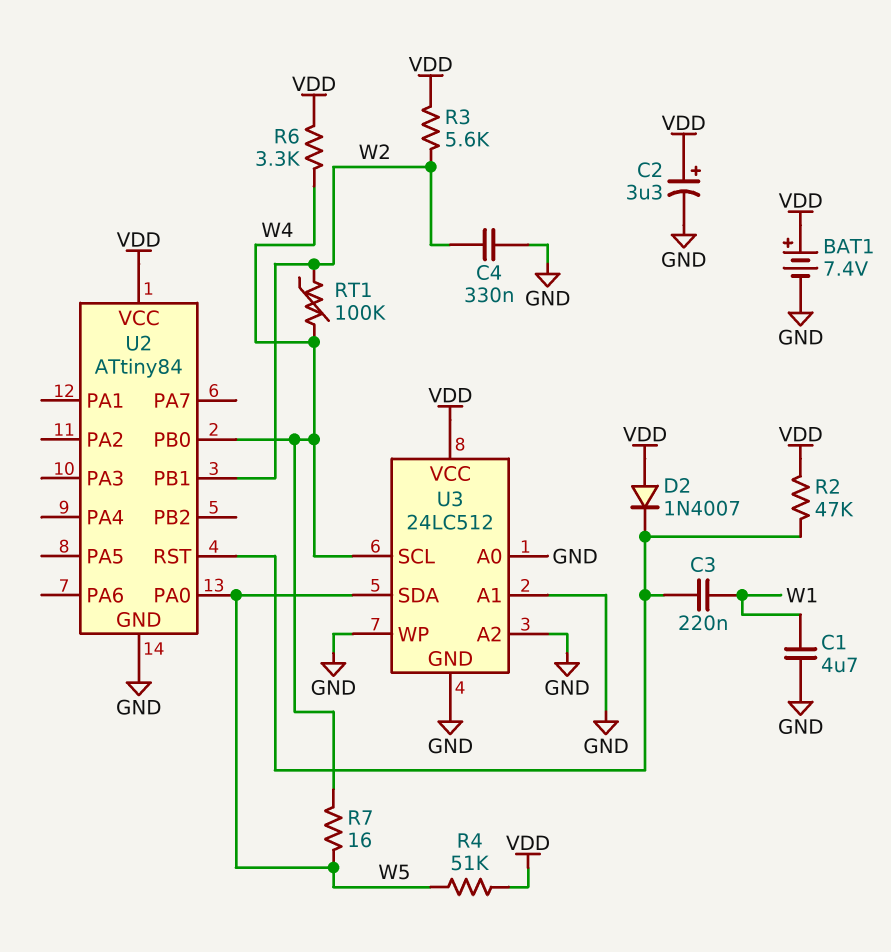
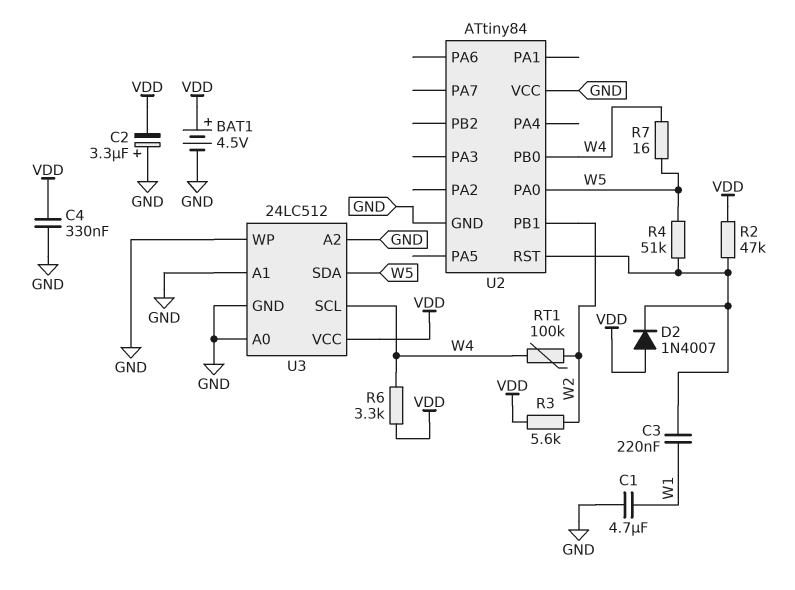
BAT1: 7.4V (plus VDD, minus GND) -> 4.5V (plus VDD, minus GND)
C2: 3.3uF (plus VDD, minus GND) -> 3.3uF (plus GND, minus VDD)
C4: 330nF (GND, W2) -> 330nF (GND, VDD)
R4: 51k (VDD, W5) -> 51k (U2/RST, W5)
U2 pin VCC: VDD -> GND

